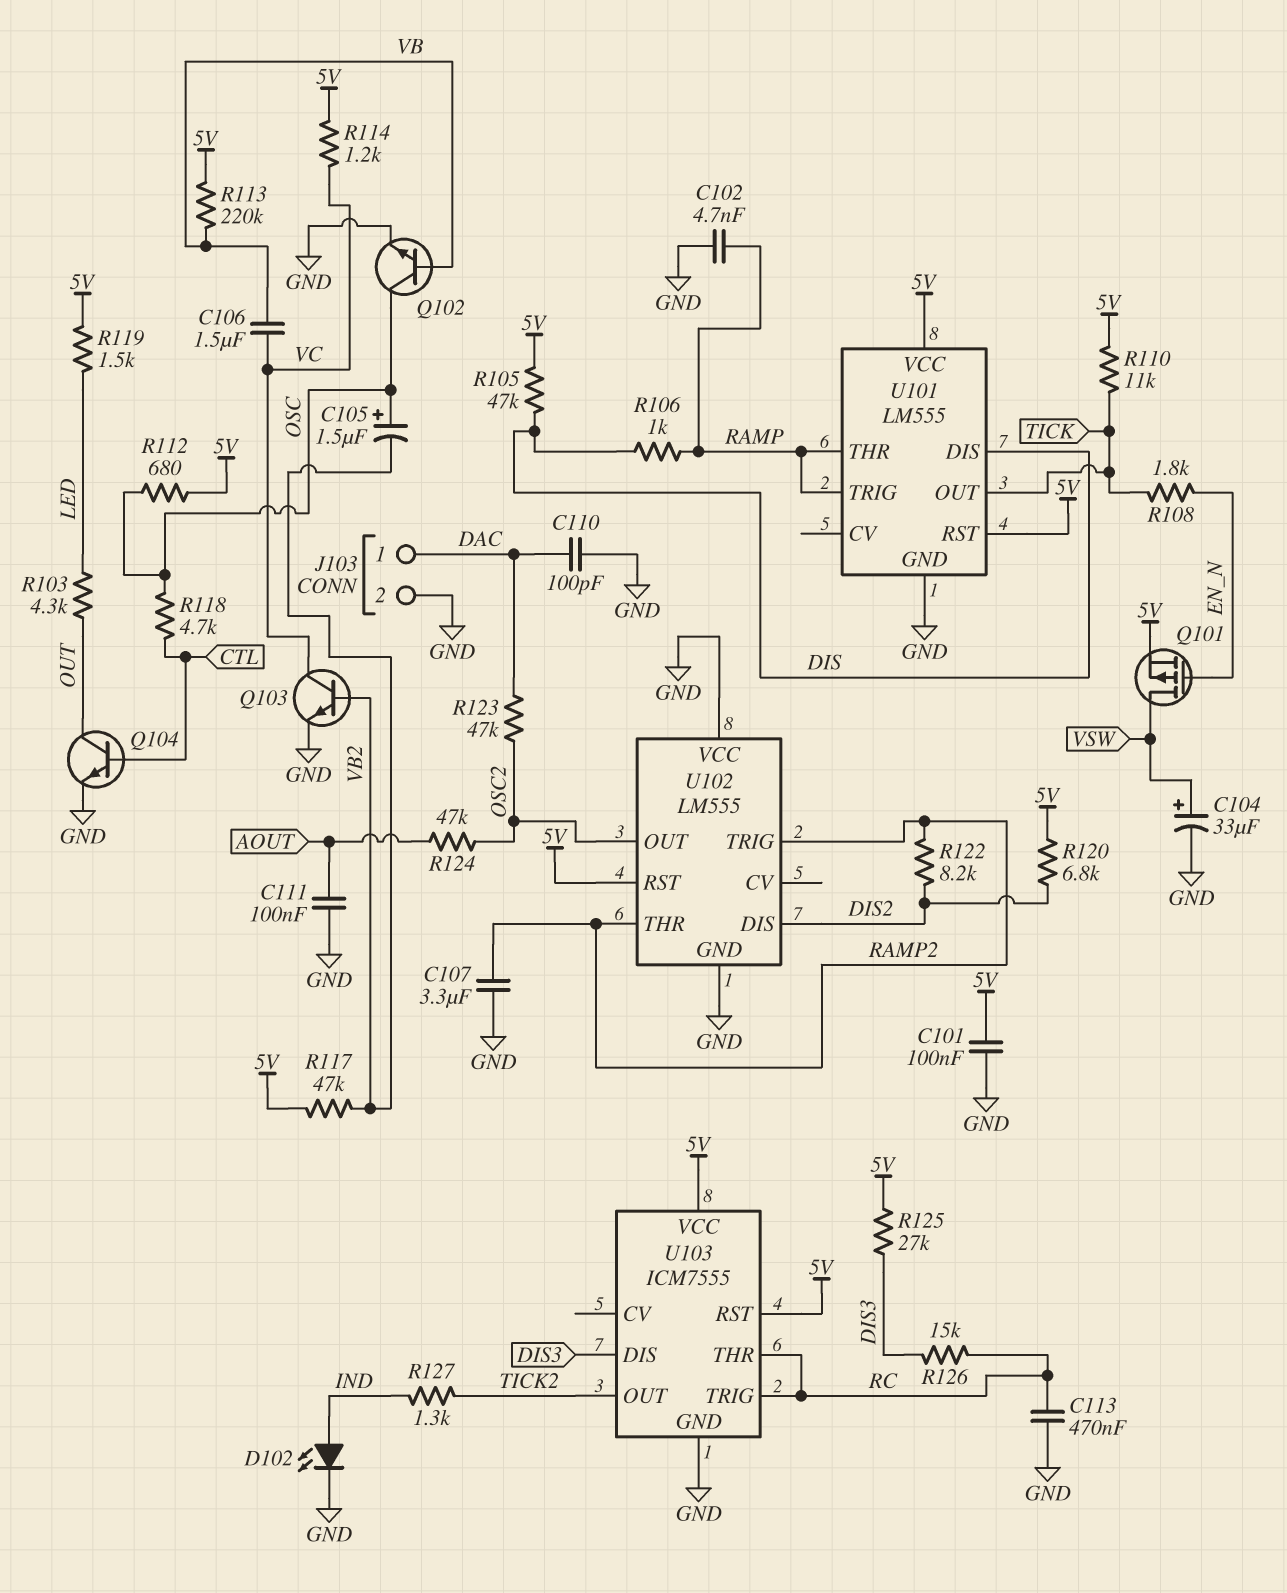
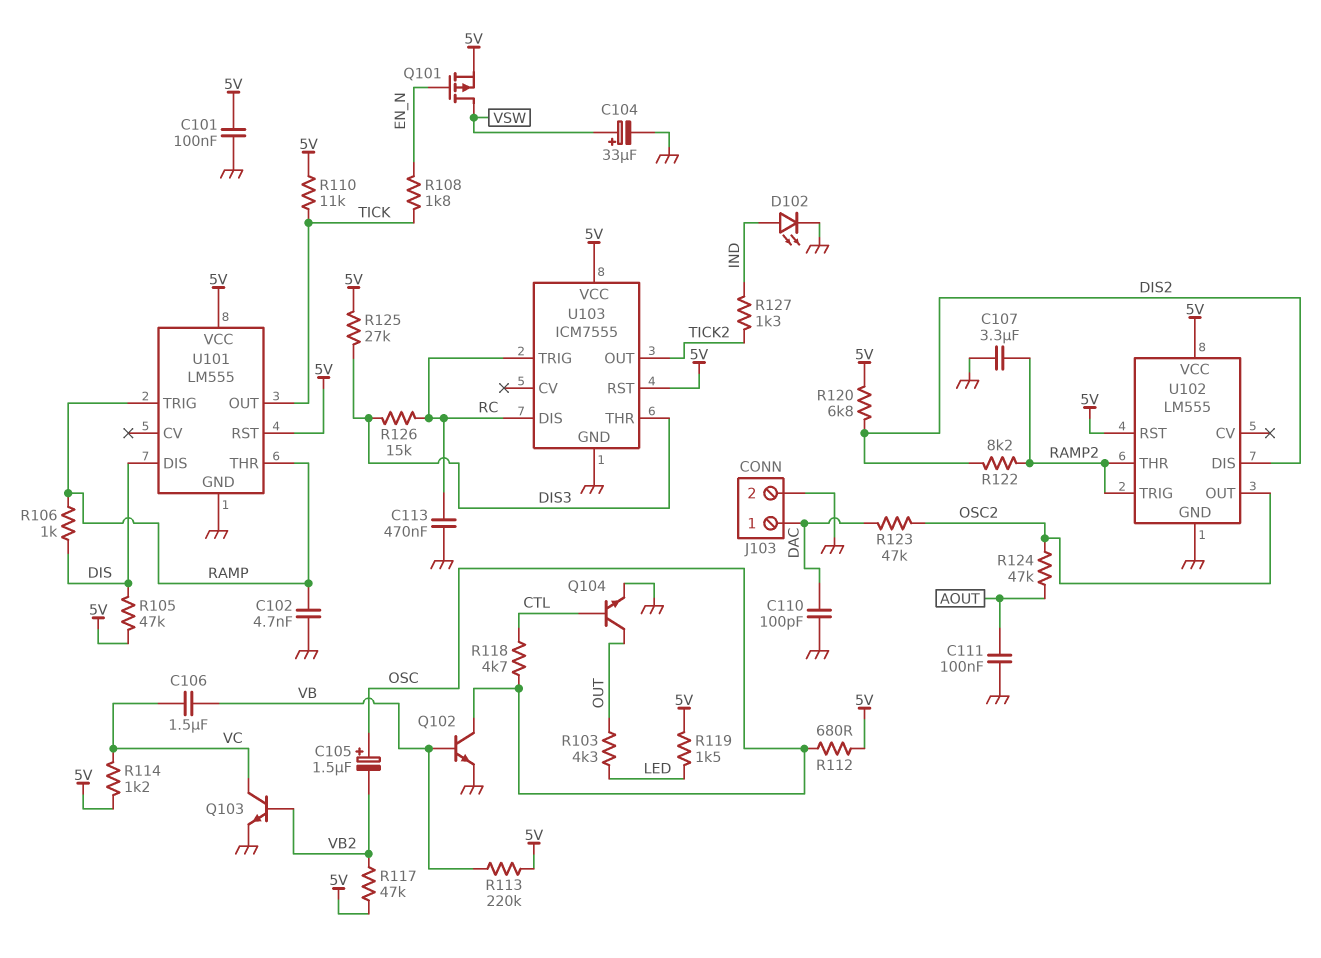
U102 pin VCC: GND -> 5V
U103 pin DIS: DIS3 -> RC
U103 pin THR: RC -> DIS3

